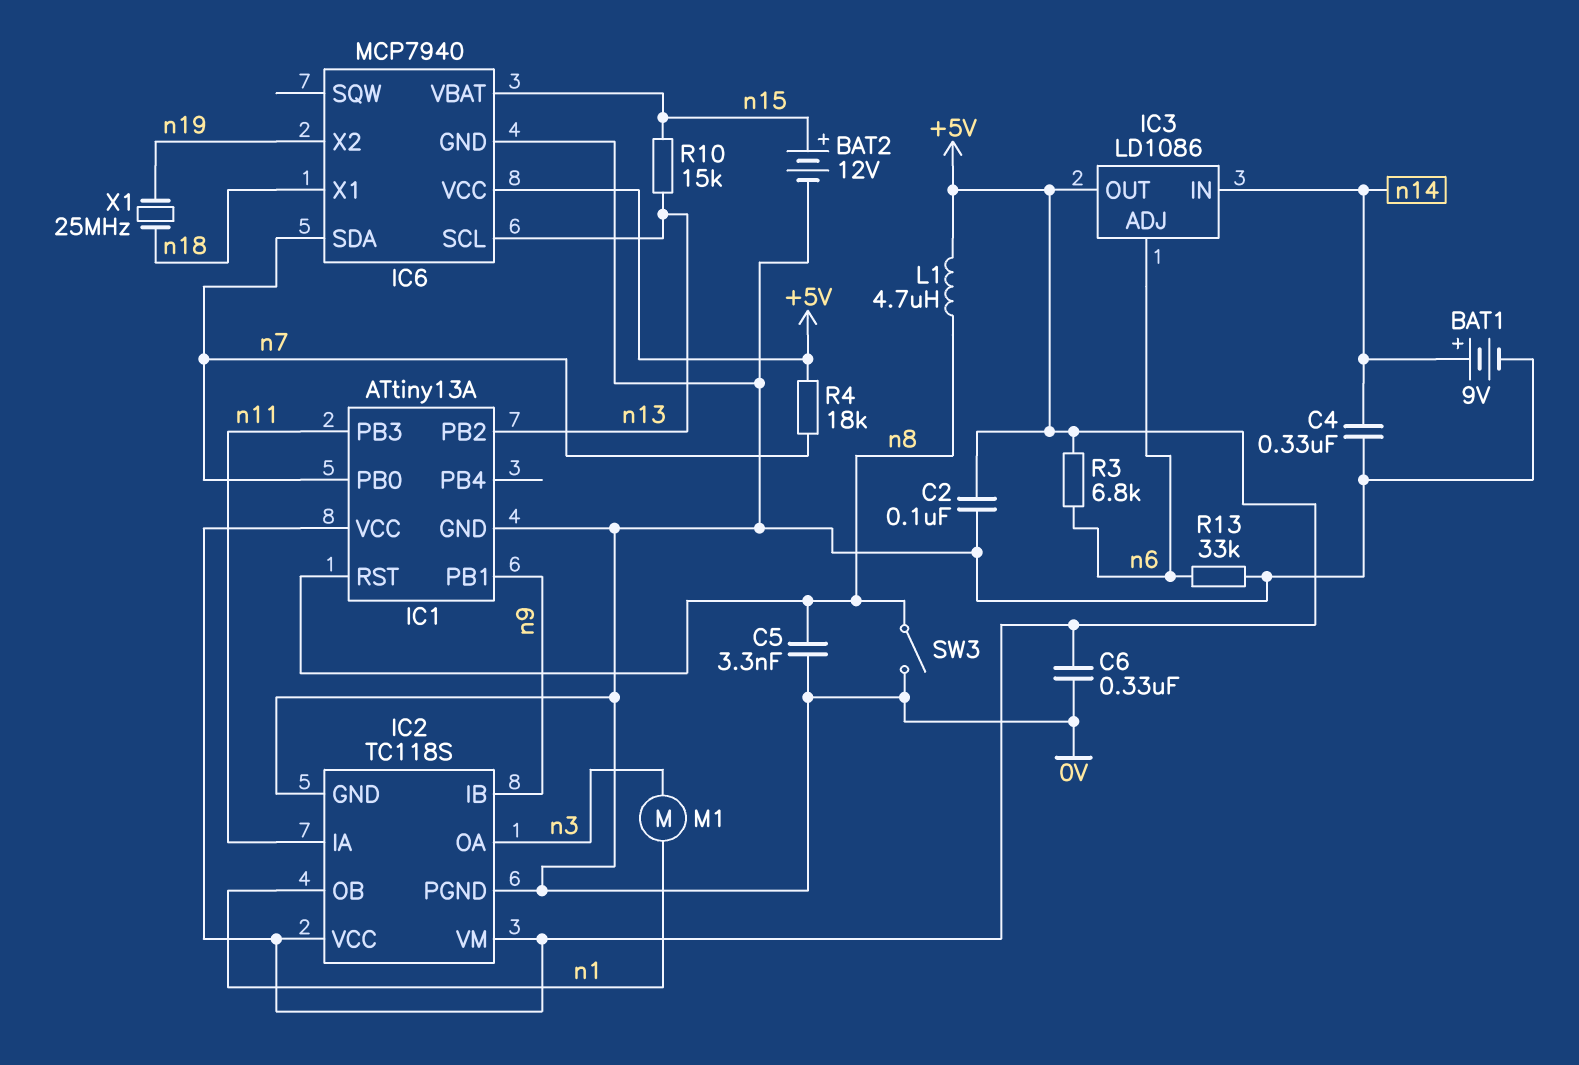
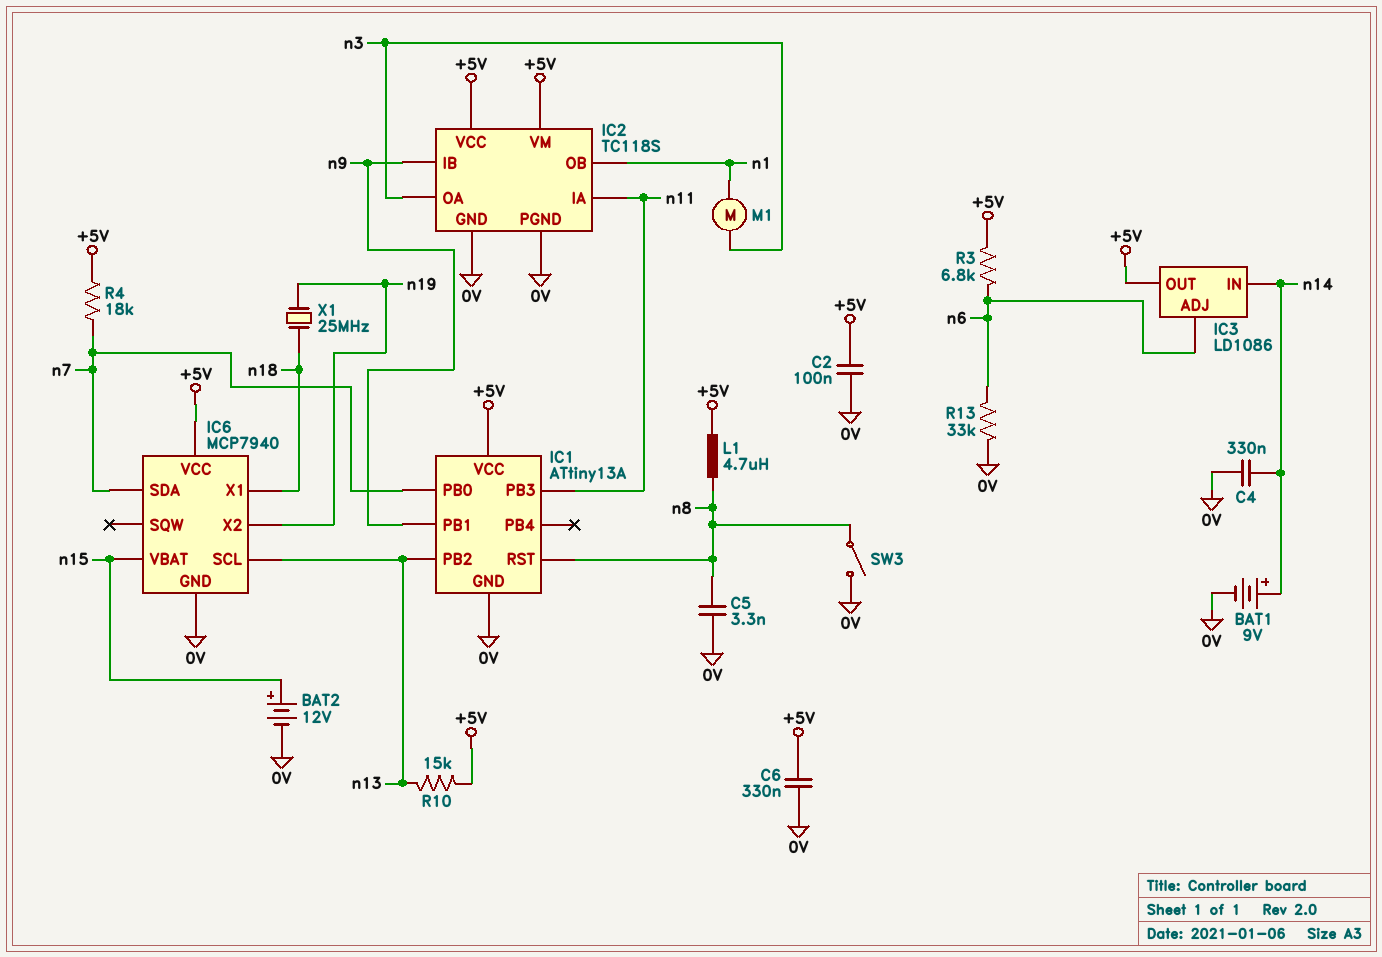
R10: 15k (n13, n15) -> 15k (+5V, n13)

